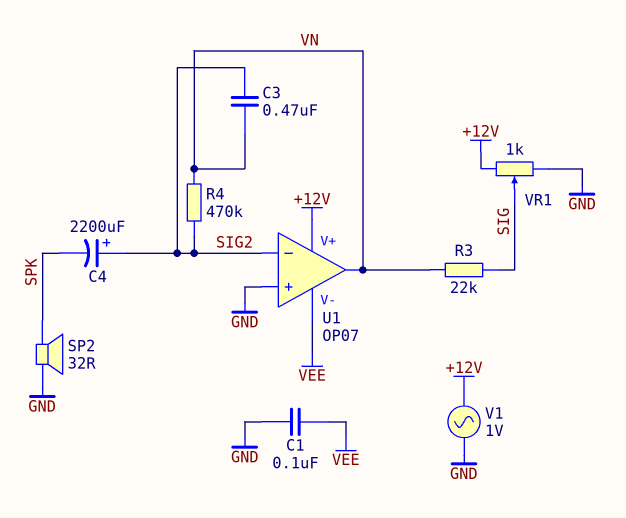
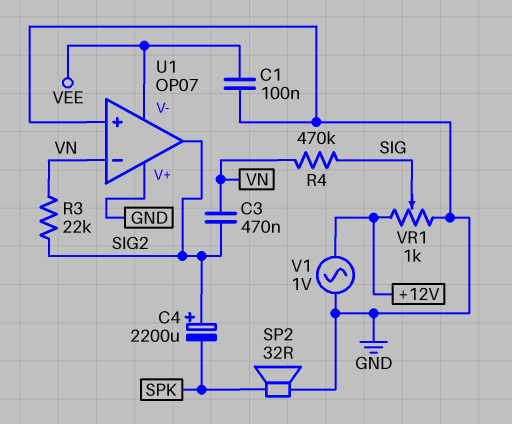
R3: 22k (SIG, VN) -> 22k (SIG2, VN)
R4: 470k (SIG2, VN) -> 470k (SIG, VN)
U1 pin V+: +12V -> GND
U1 pin in-: SIG2 -> VN
U1 pin out: VN -> SIG2

